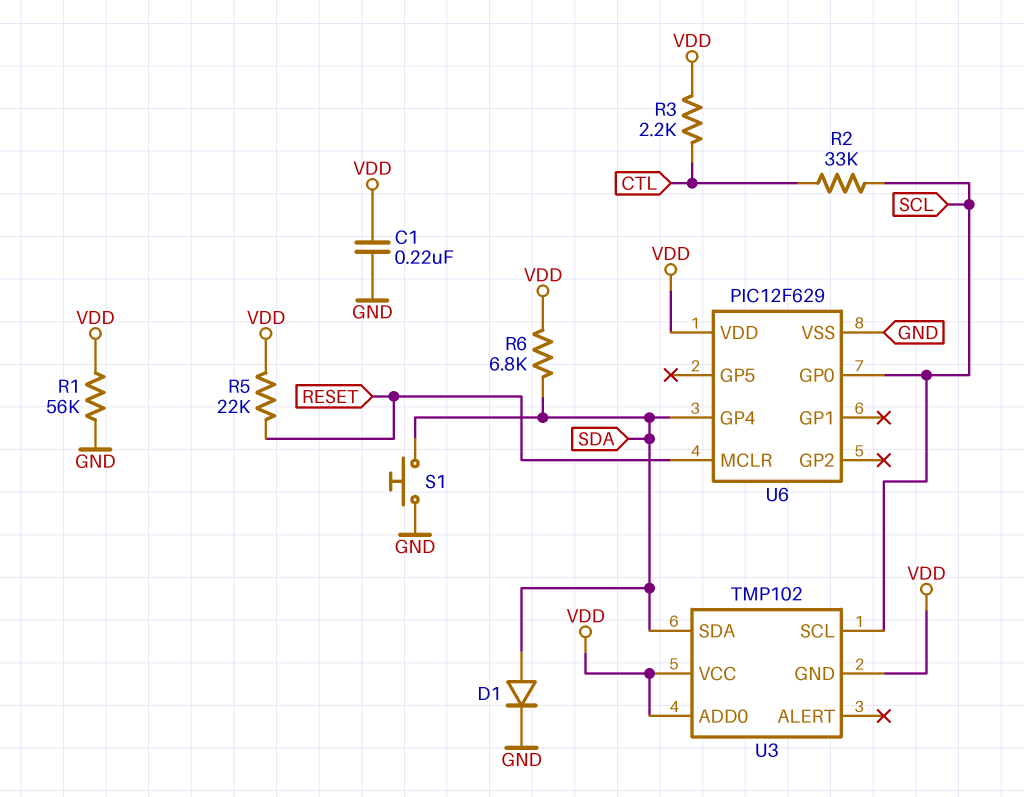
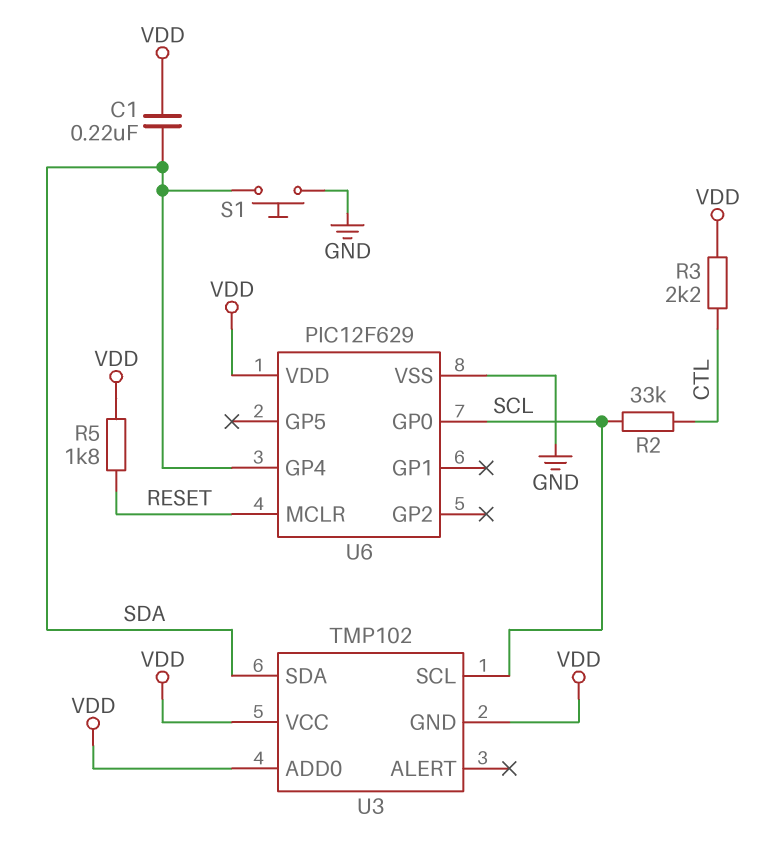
C1: 220nF (GND, VDD) -> 220nF (SDA, VDD)
D1: diode (A SDA, K GND) -> none
R1: 56k (GND, VDD) -> none
R5: 22k (RESET, VDD) -> 1.8k (RESET, VDD)
R6: 6.8k (SDA, VDD) -> none

